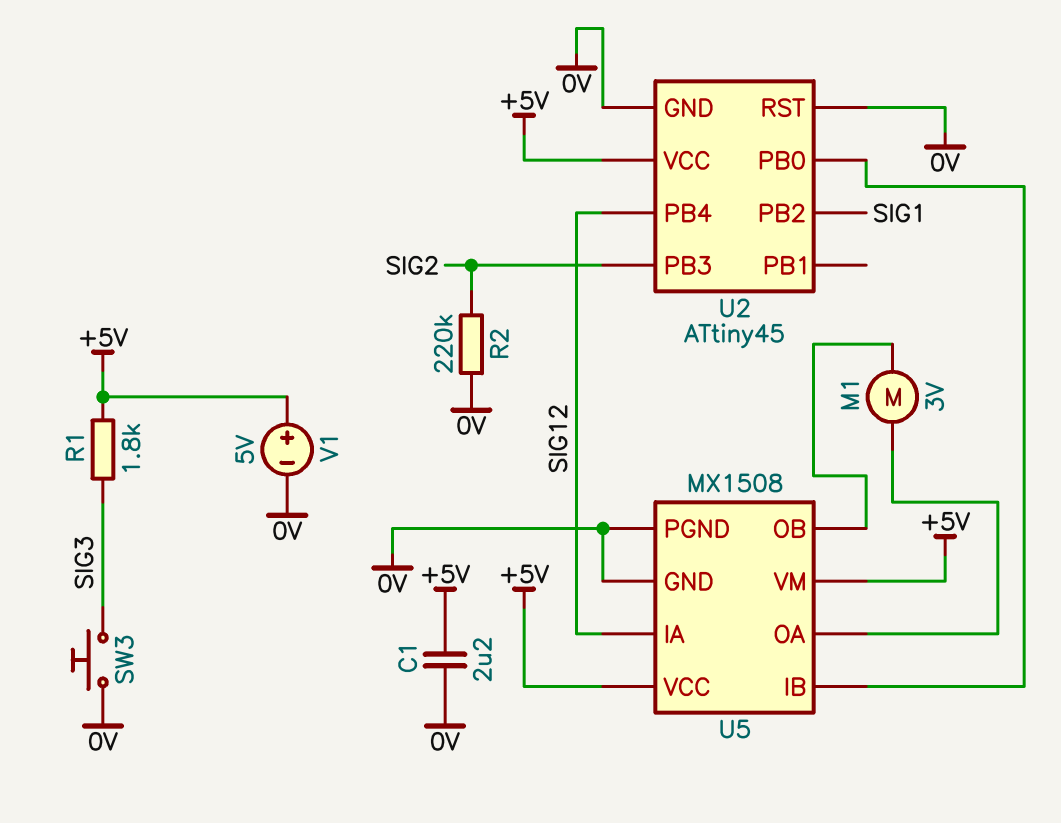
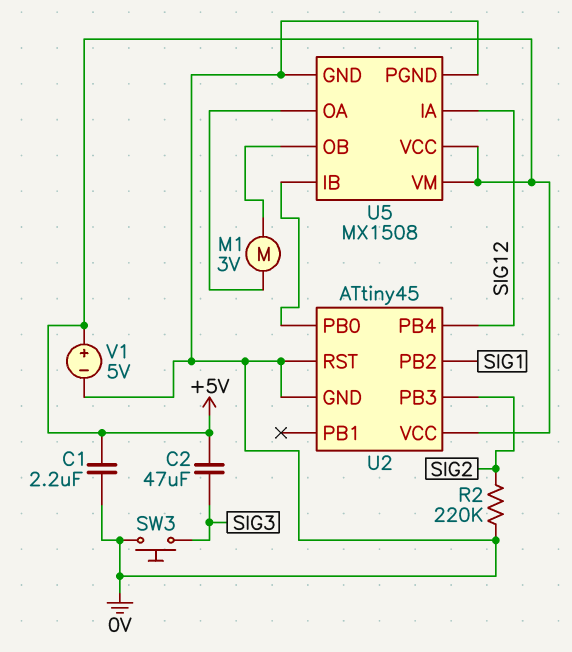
C2: none -> 47uF (+5V, SIG3)
R1: 1.8k (+5V, SIG3) -> none

